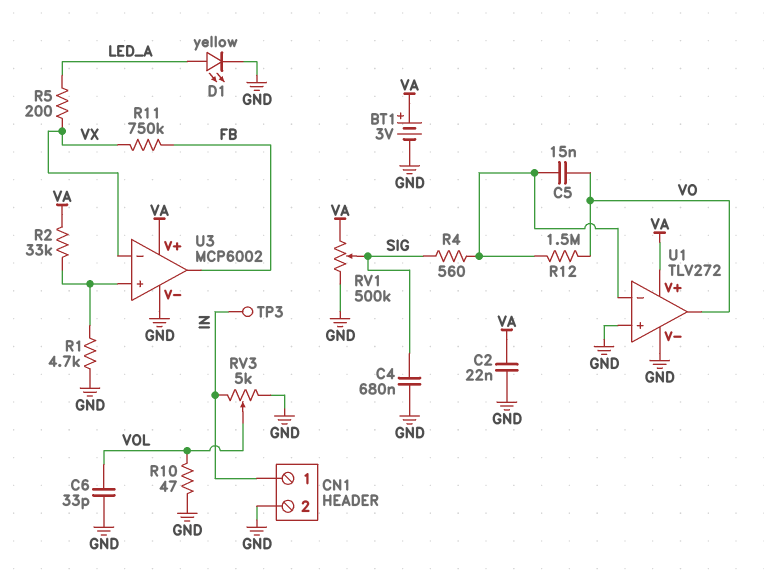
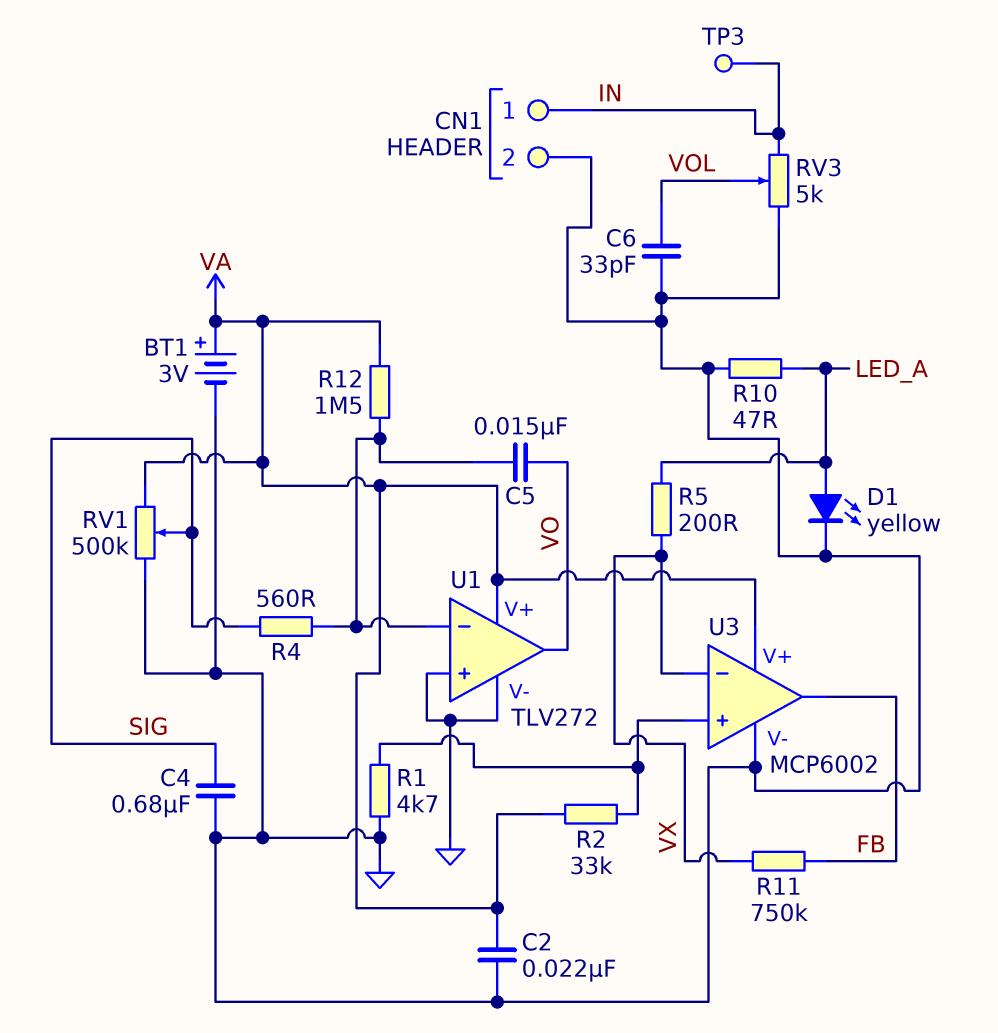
R10: 47 (GND, VOL) -> 47 (GND, LED_A)
R12: 1.5M (U1/in-, VO) -> 1.5M (U1/in-, VA)

